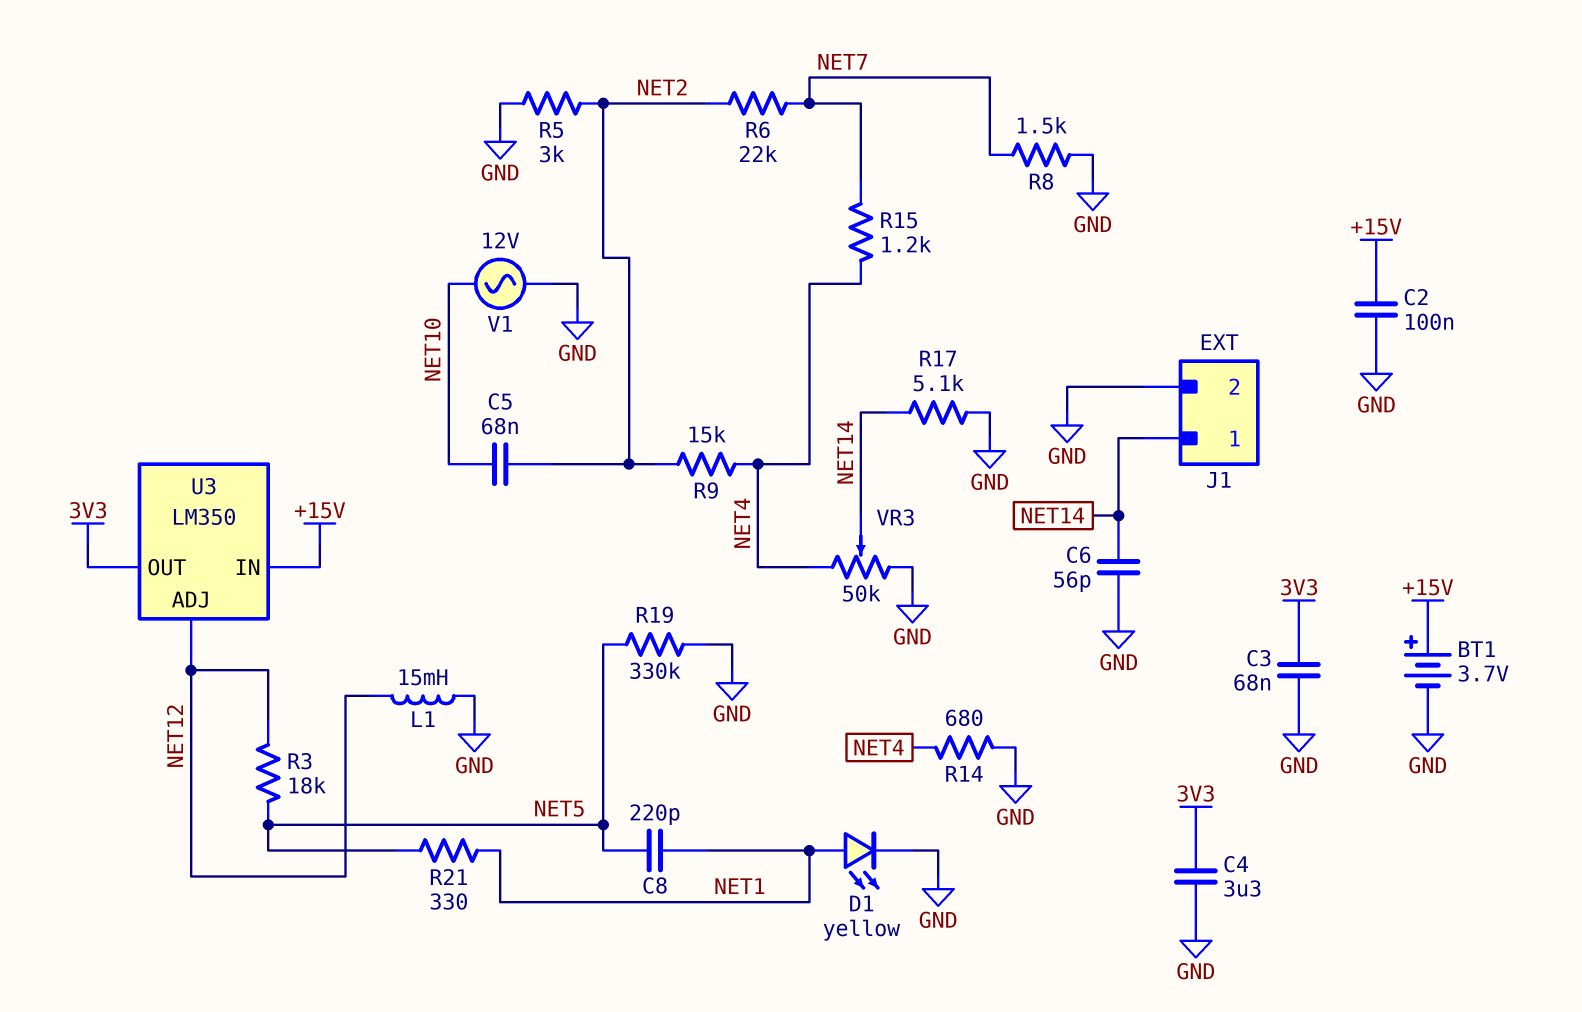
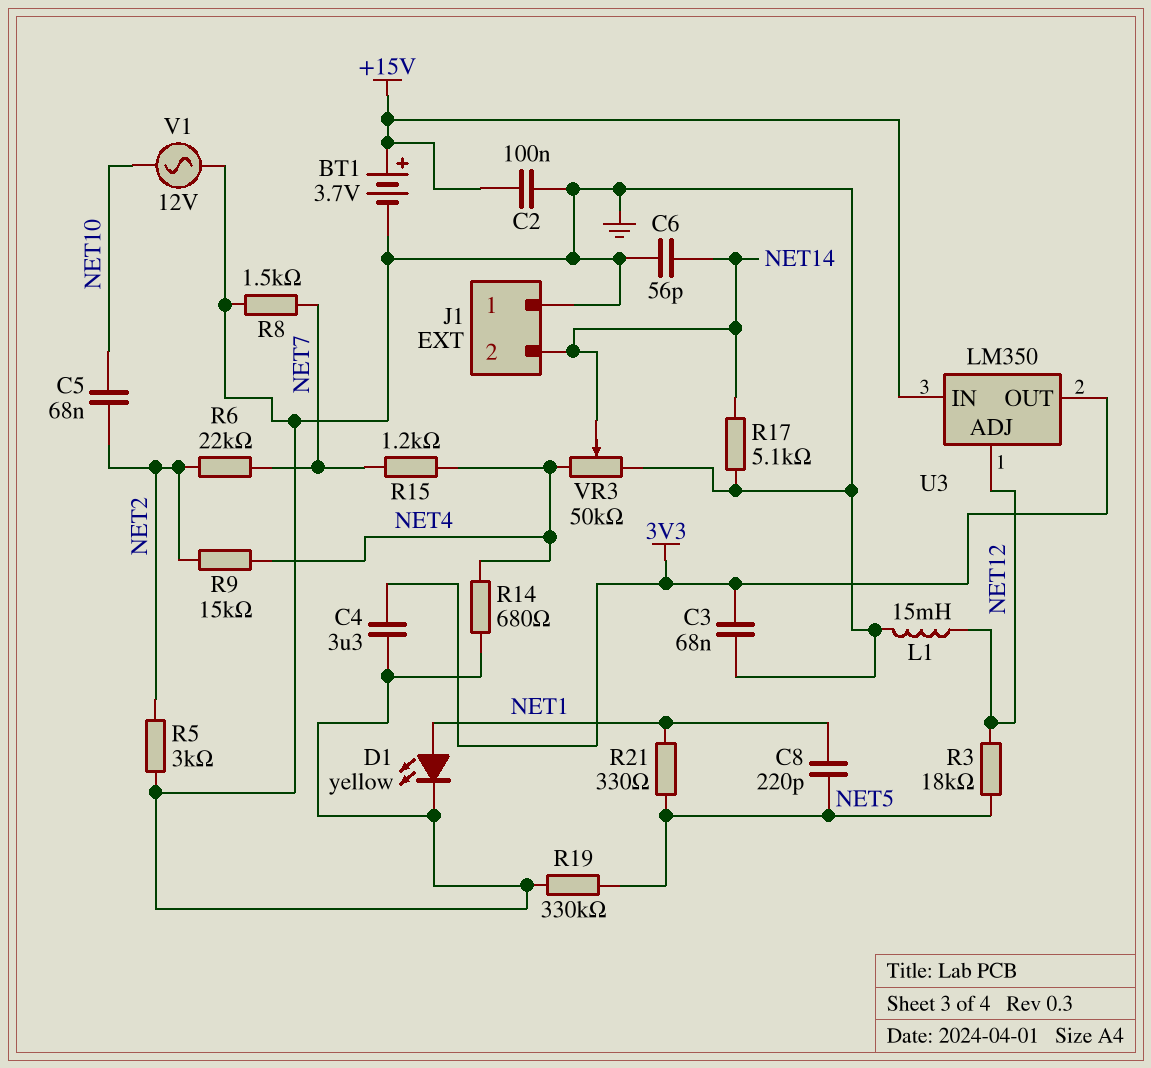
J1 pin 1: NET14 -> GND
J1 pin 2: GND -> NET14

